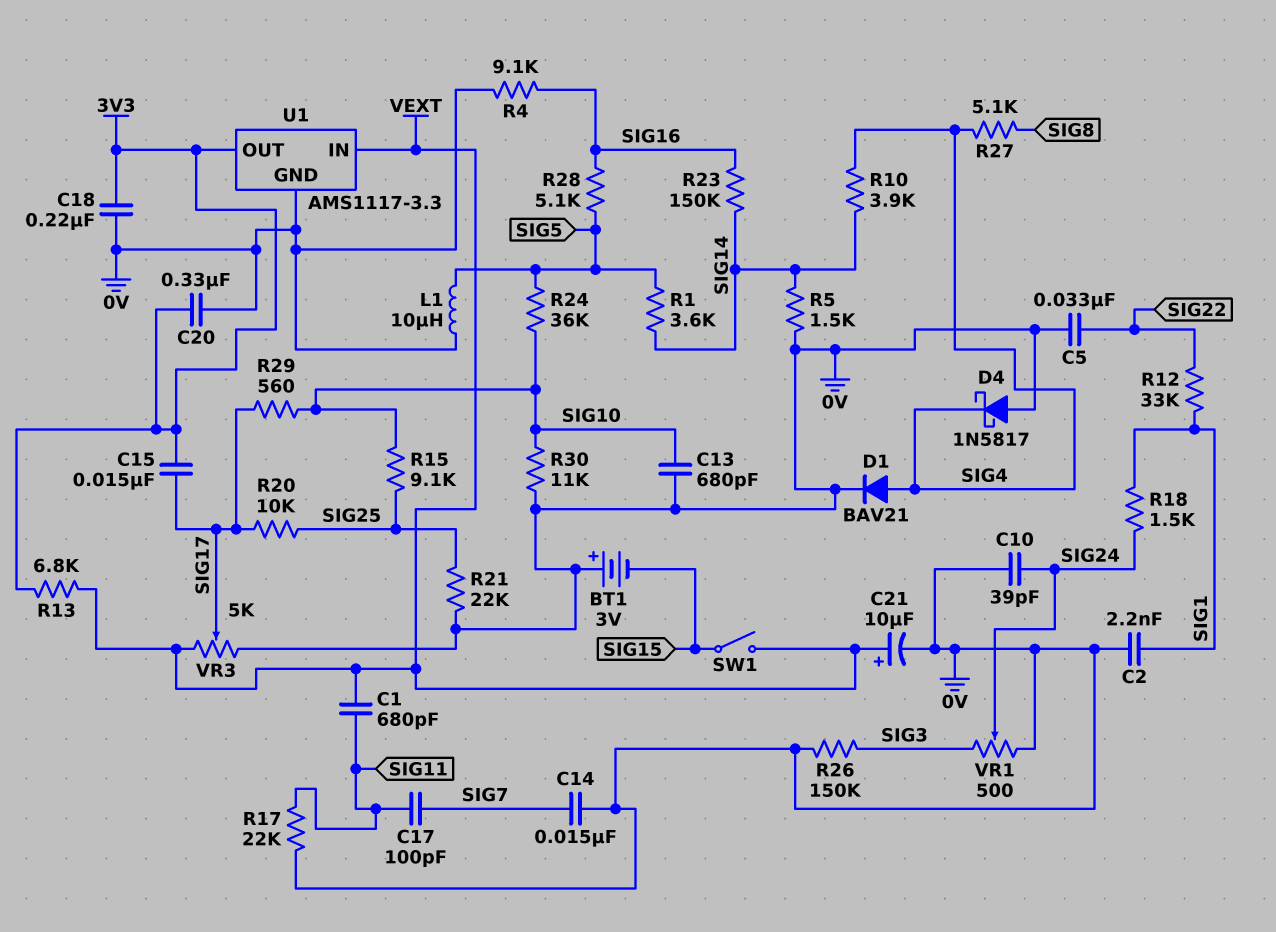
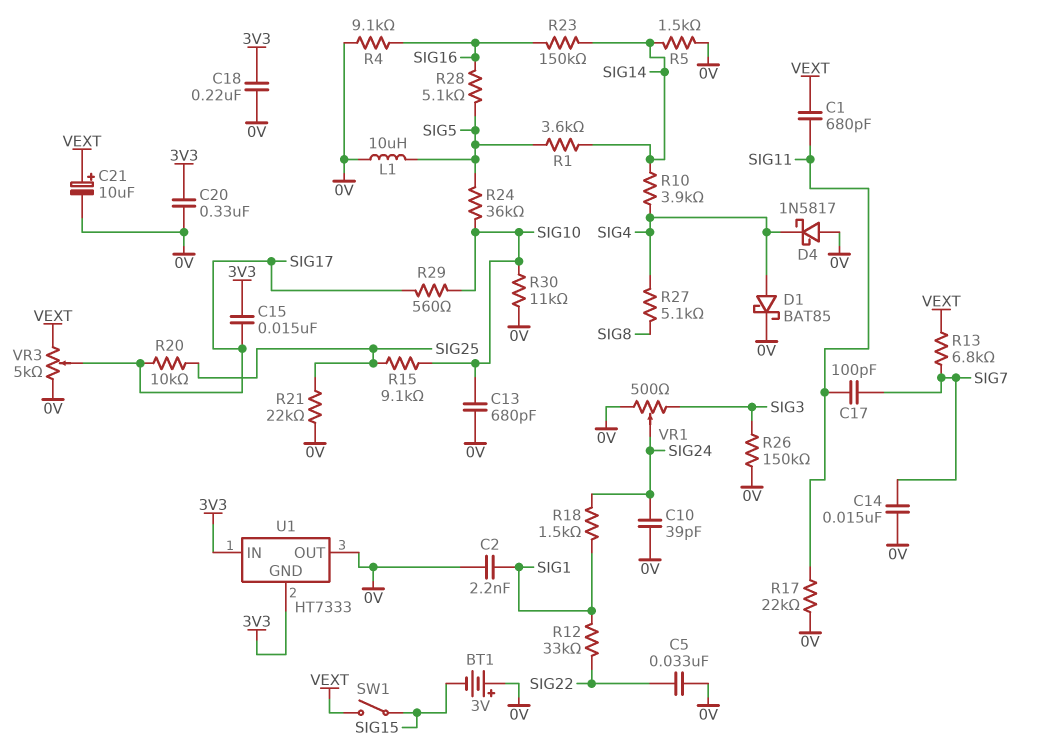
D1: diode BAV21 (A SIG4, K 0V) -> schottky BAT85 (A SIG4, K 0V)
R13: 6.8k (3V3, VEXT) -> 6.8k (SIG7, VEXT)
U1: AMS1117-3.3 -> HT7333
U1 pin GND: 0V -> 3V3
U1 pin IN: VEXT -> 3V3
U1 pin OUT: 3V3 -> 0V

